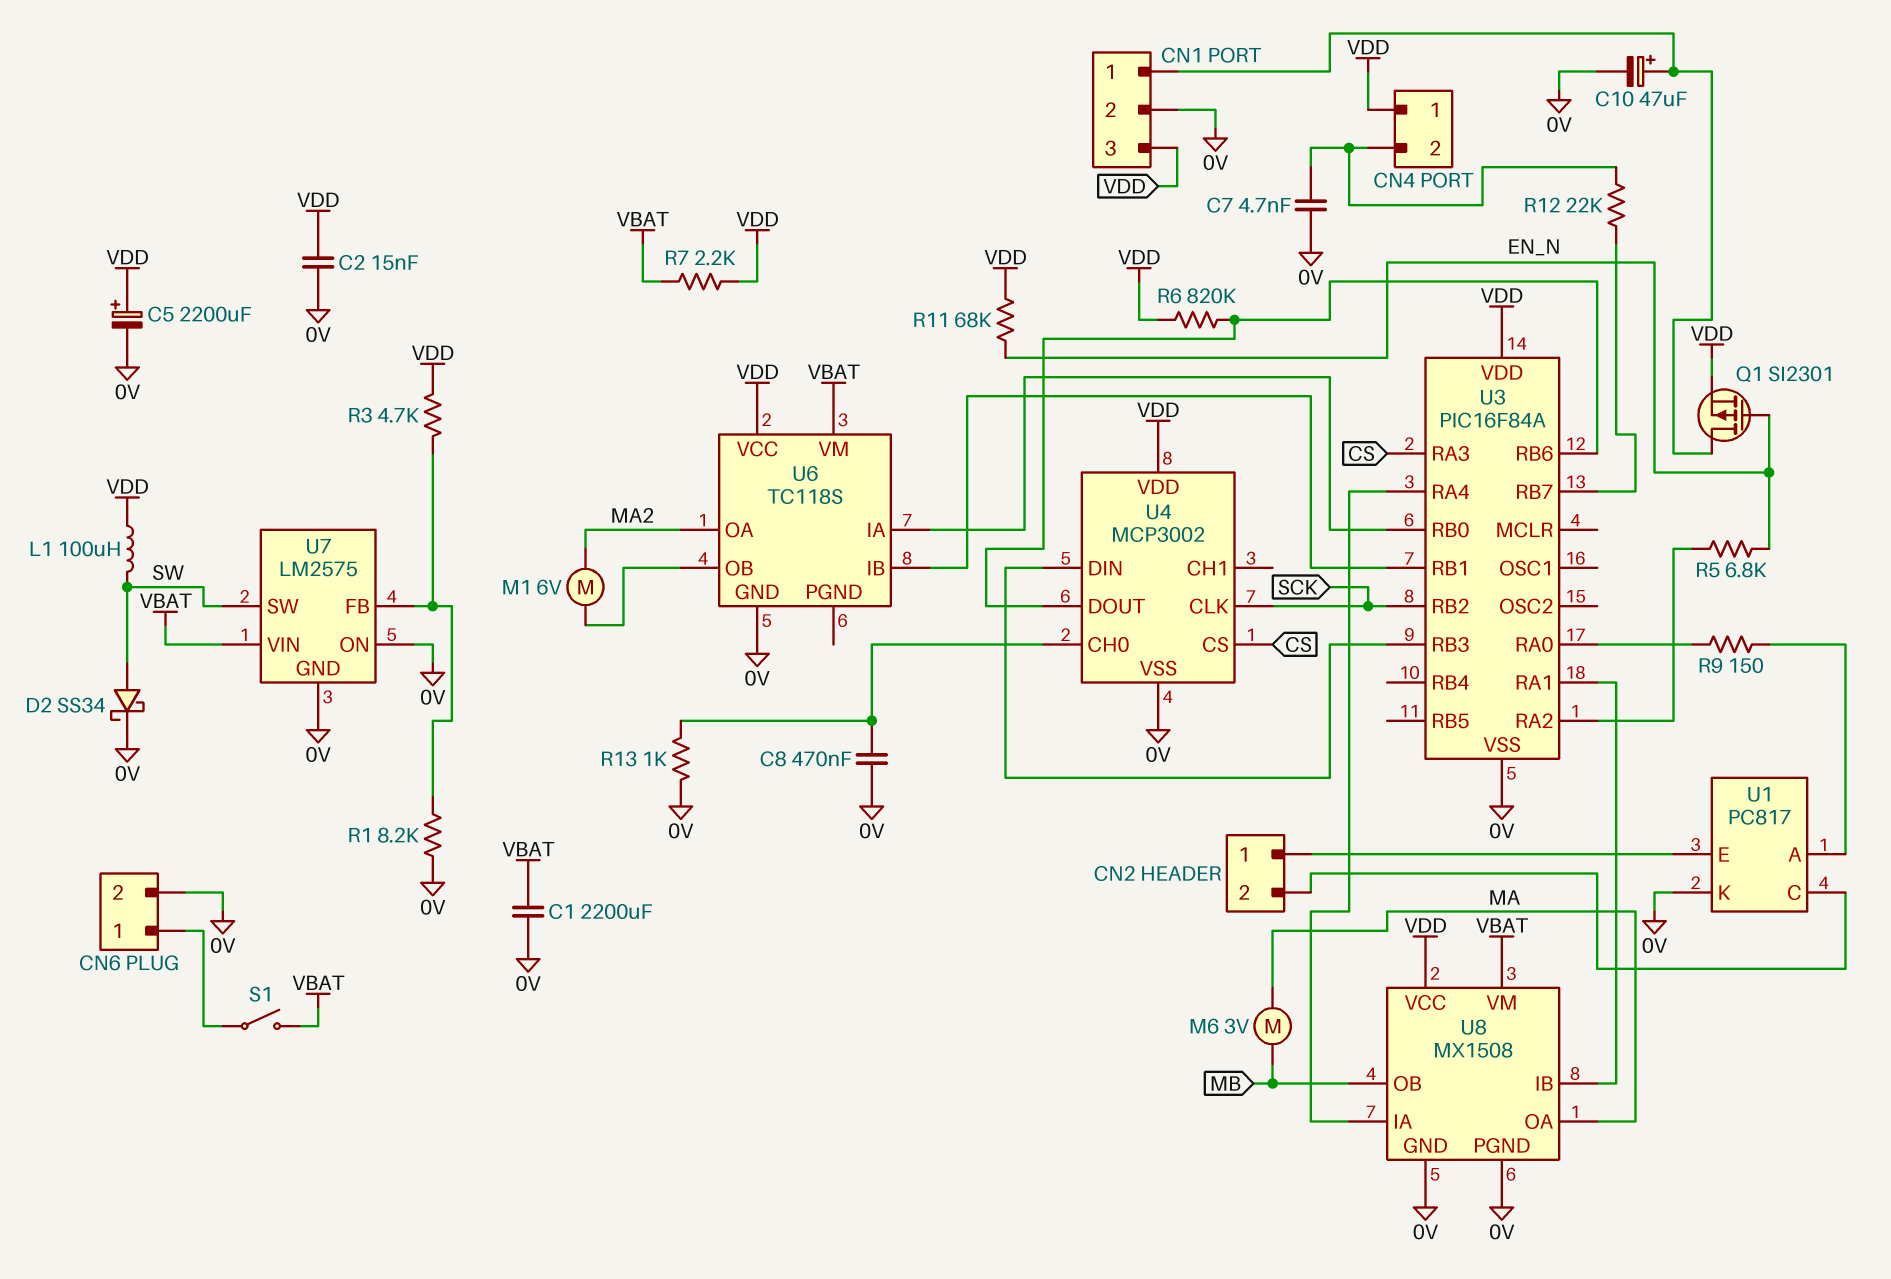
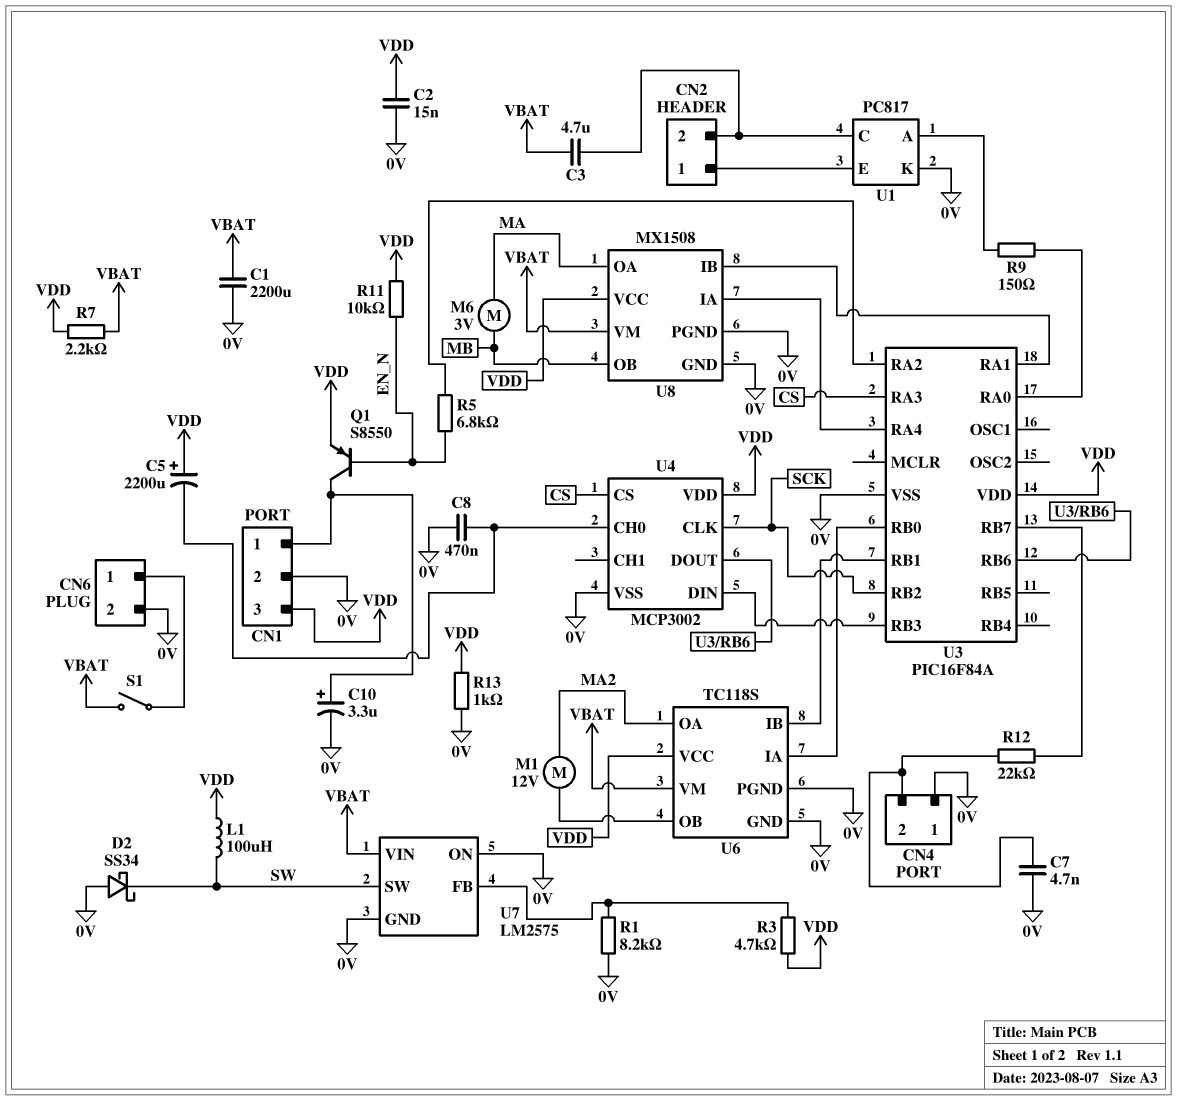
C3: none -> 4.7uF (CN2/2, VBAT)
C5: 2200uF (plus VDD, minus 0V) -> 2200uF (plus VDD, minus U4/CH0)
C10: 47uF (plus CN1/1, minus 0V) -> 3.3uF (plus CN1/1, minus 0V)
CN4 pin 1: VDD -> 0V
D2: schottky SS34 (A SW, K 0V) -> schottky SS34 (A 0V, K SW)
M1: motor 6V (MA2, U6/OB) -> motor 12V (MA2, U6/OB)
Q1: PMOS SI2301 (G EN_N, D CN1/1, S VDD) -> PNP S8550 (B EN_N, C CN1/1, E VDD)
R6: 820k (U3/RB6, VDD) -> none
R11: 68k (EN_N, VDD) -> 10k (EN_N, VDD)
R13: 1k (0V, U4/CH0) -> 1k (0V, VDD)
U6 pin PGND: none -> 0V

